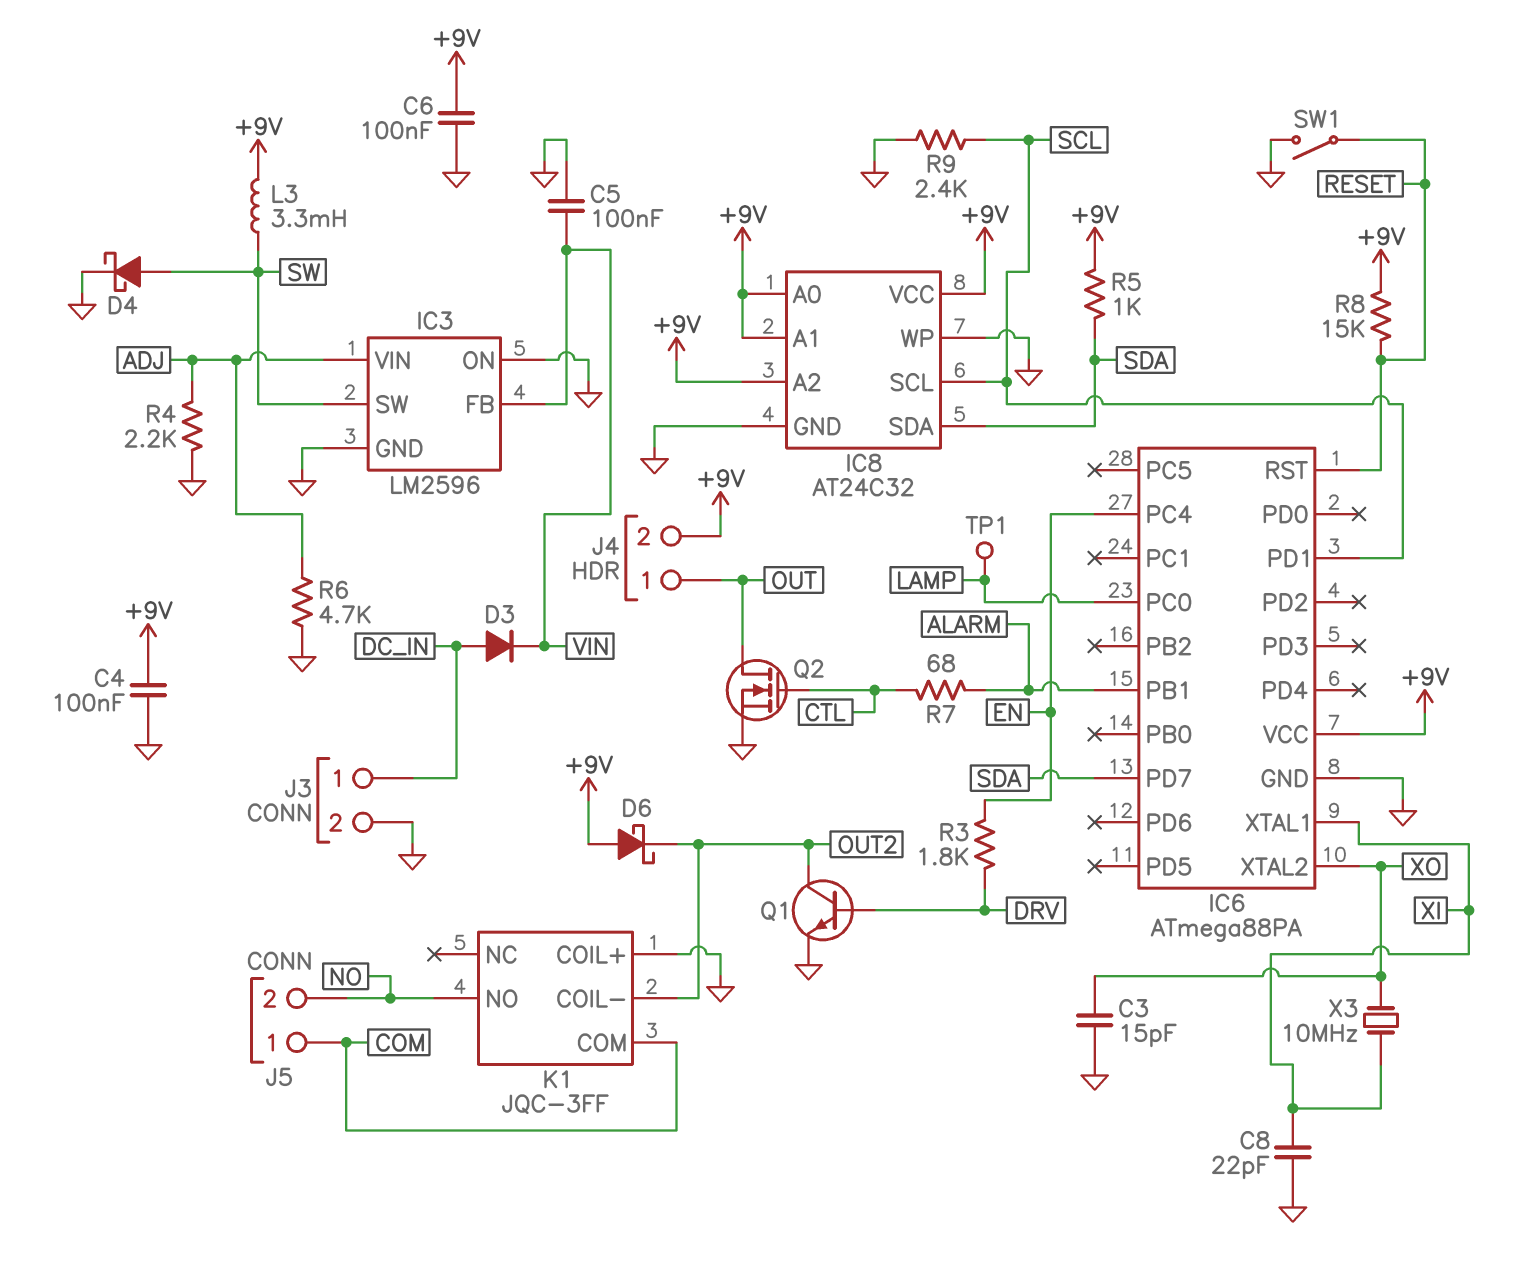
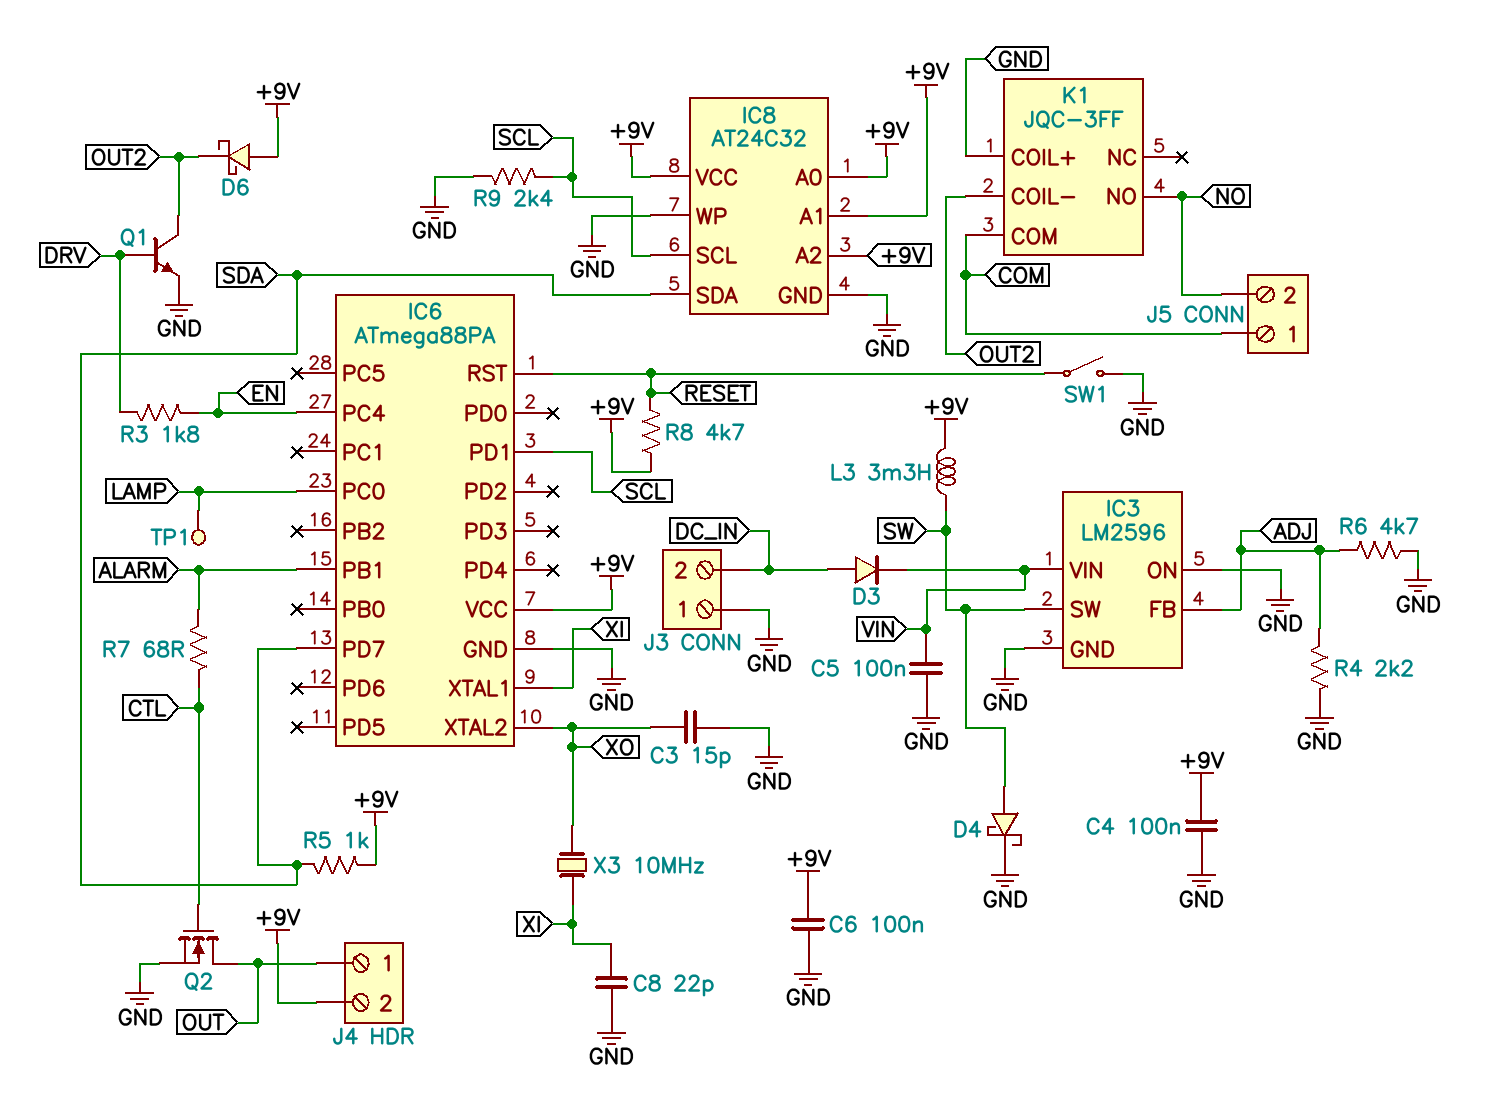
IC3 pin FB: VIN -> ADJ
IC3 pin VIN: ADJ -> VIN
J3 pin 1: DC_IN -> GND
J3 pin 2: GND -> DC_IN
R8: 15k (+9V, RESET) -> 4.7k (+9V, RESET)

